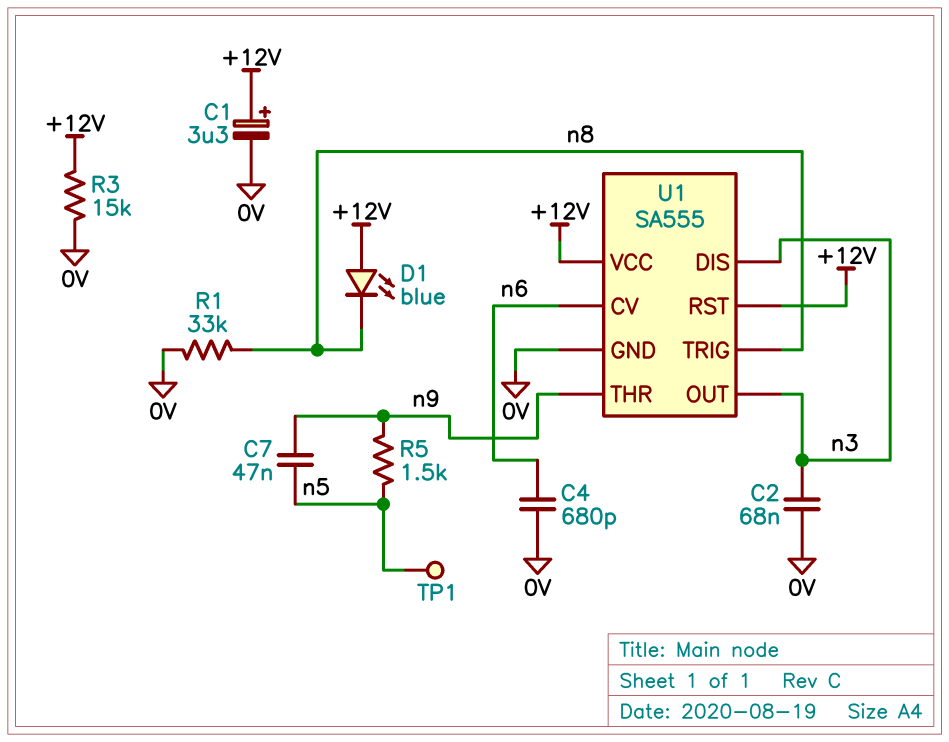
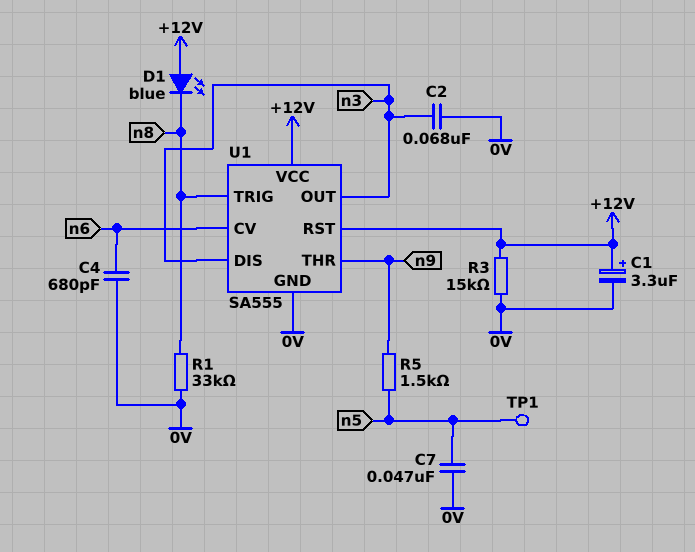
C7: 47nF (n5, n9) -> 47nF (0V, n5)

